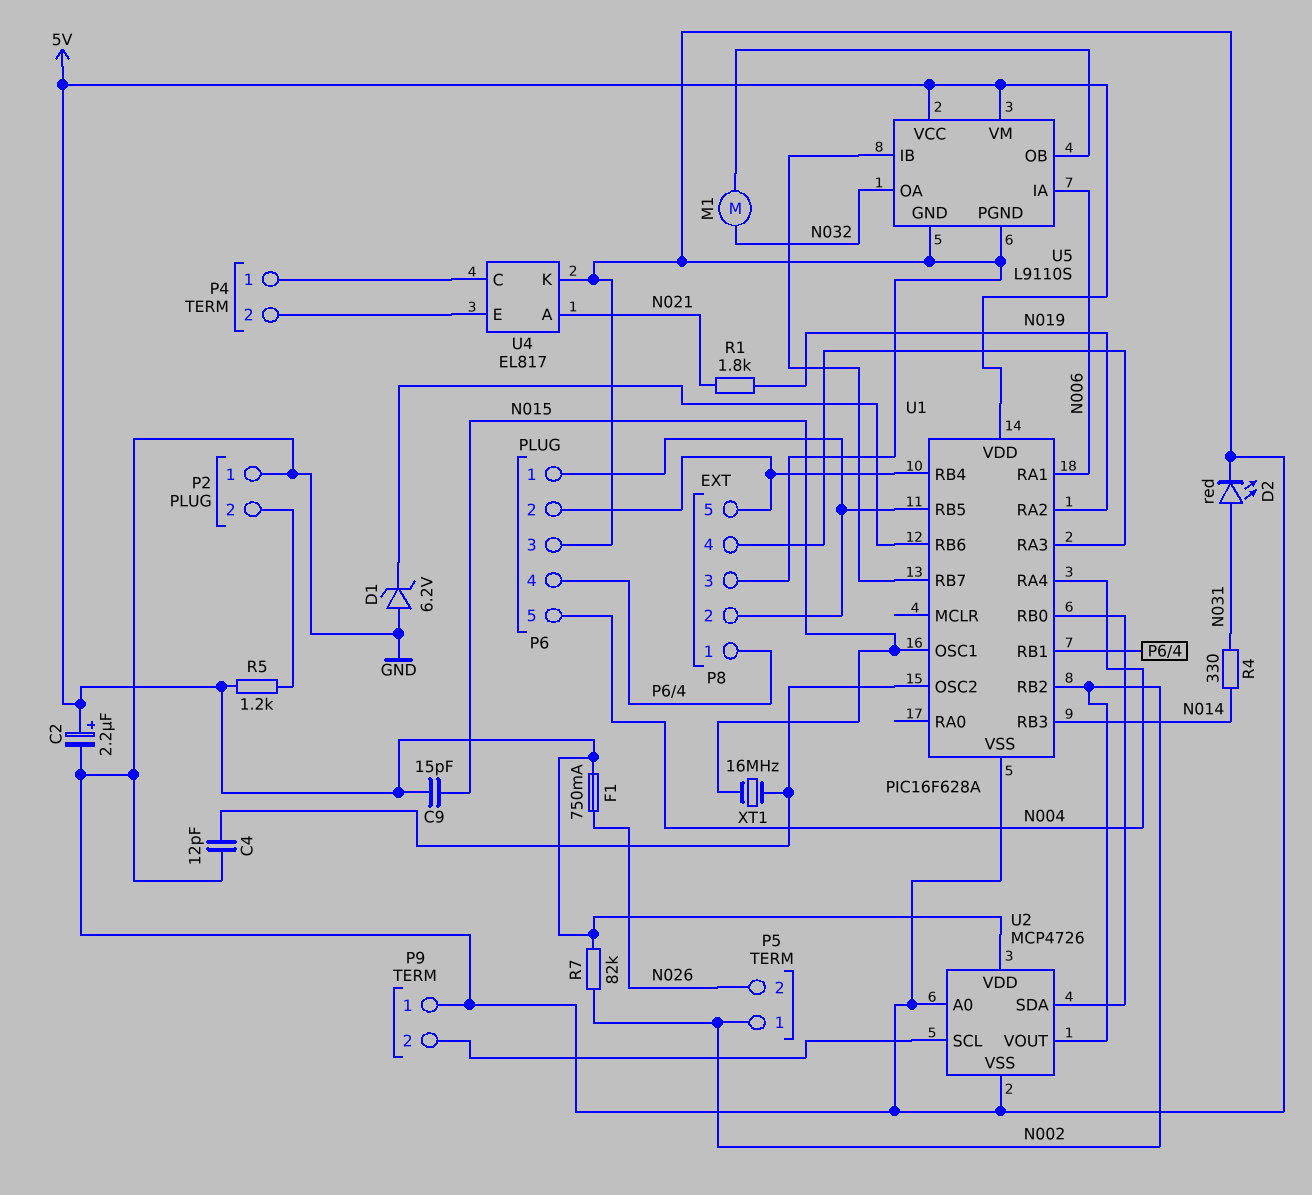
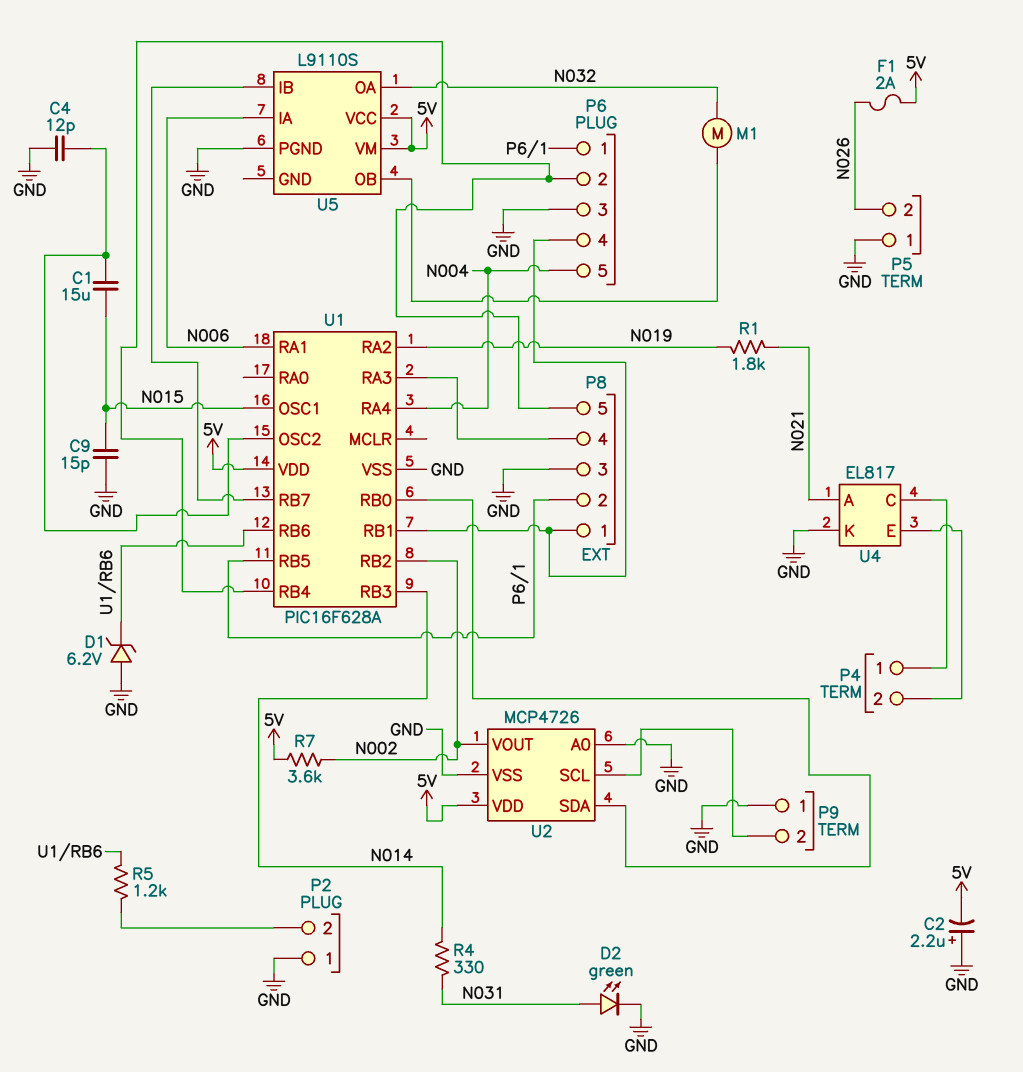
C1: none -> 15uF (N015, U1/OSC2)
C2: 2.2uF (plus 5V, minus GND) -> 2.2uF (plus GND, minus 5V)
C9: 15pF (5V, N015) -> 15pF (GND, N015)
D2: LED red (A N031, K GND) -> LED green (A N031, K GND)
F1: 750mA (5V, N026) -> 2A (5V, N026)
P5 pin 1: N002 -> GND
R5: 1.2k (5V, P2/2) -> 1.2k (P2/2, U1/RB6)
R7: 82k (5V, N002) -> 3.6k (5V, N002)
U5 pin GND: GND -> none
XT1: 16MHz (N015, U1/OSC2) -> none

